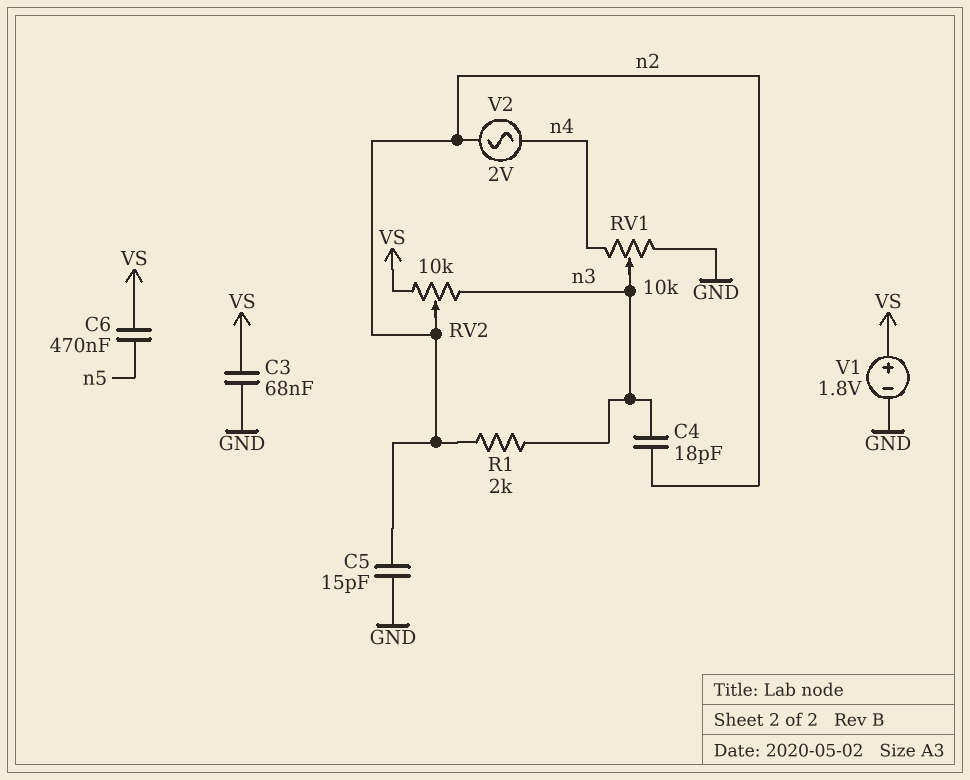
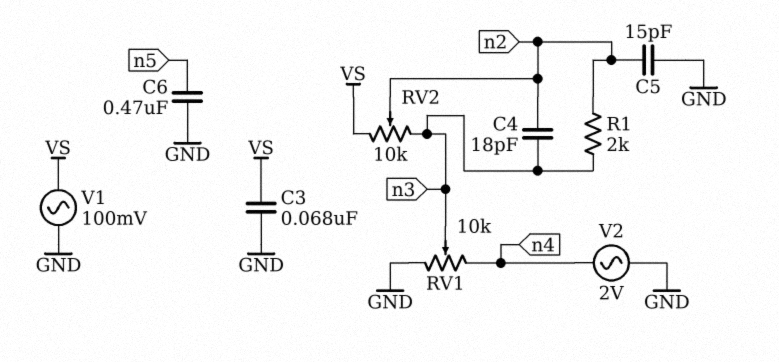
C6: 470nF (VS, n5) -> 470nF (GND, n5)
V1: 1.8V (plus VS, minus GND) -> AC 100mV (GND, VS)
V2: AC 2V (n2, n4) -> AC 2V (GND, n4)

